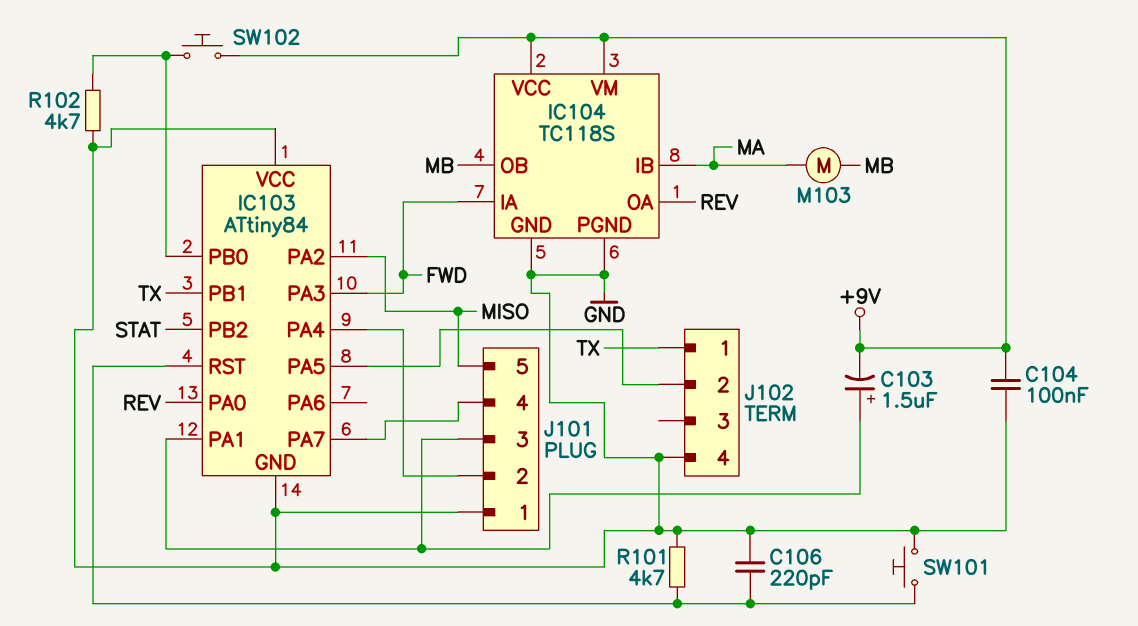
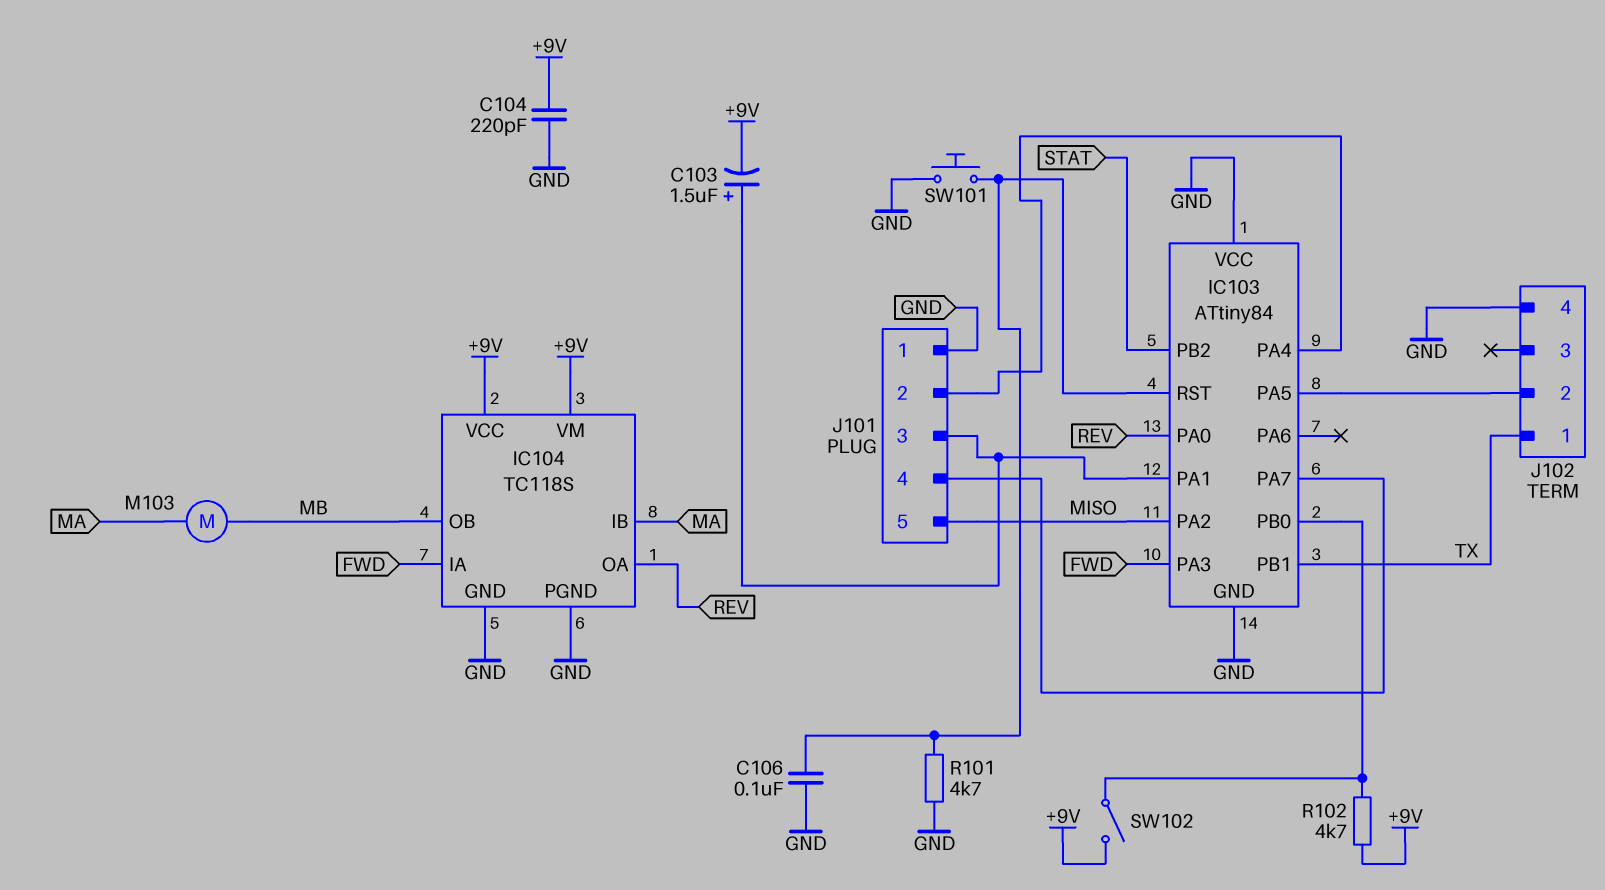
C104: 100nF (+9V, GND) -> 220pF (+9V, GND)
C106: 220pF (GND, IC103/RST) -> 100nF (GND, IC103/RST)
R102: 4.7k (GND, IC103/PB0) -> 4.7k (+9V, IC103/PB0)
SW102: button (+9V, IC103/PB0) -> switch (+9V, IC103/PB0)

